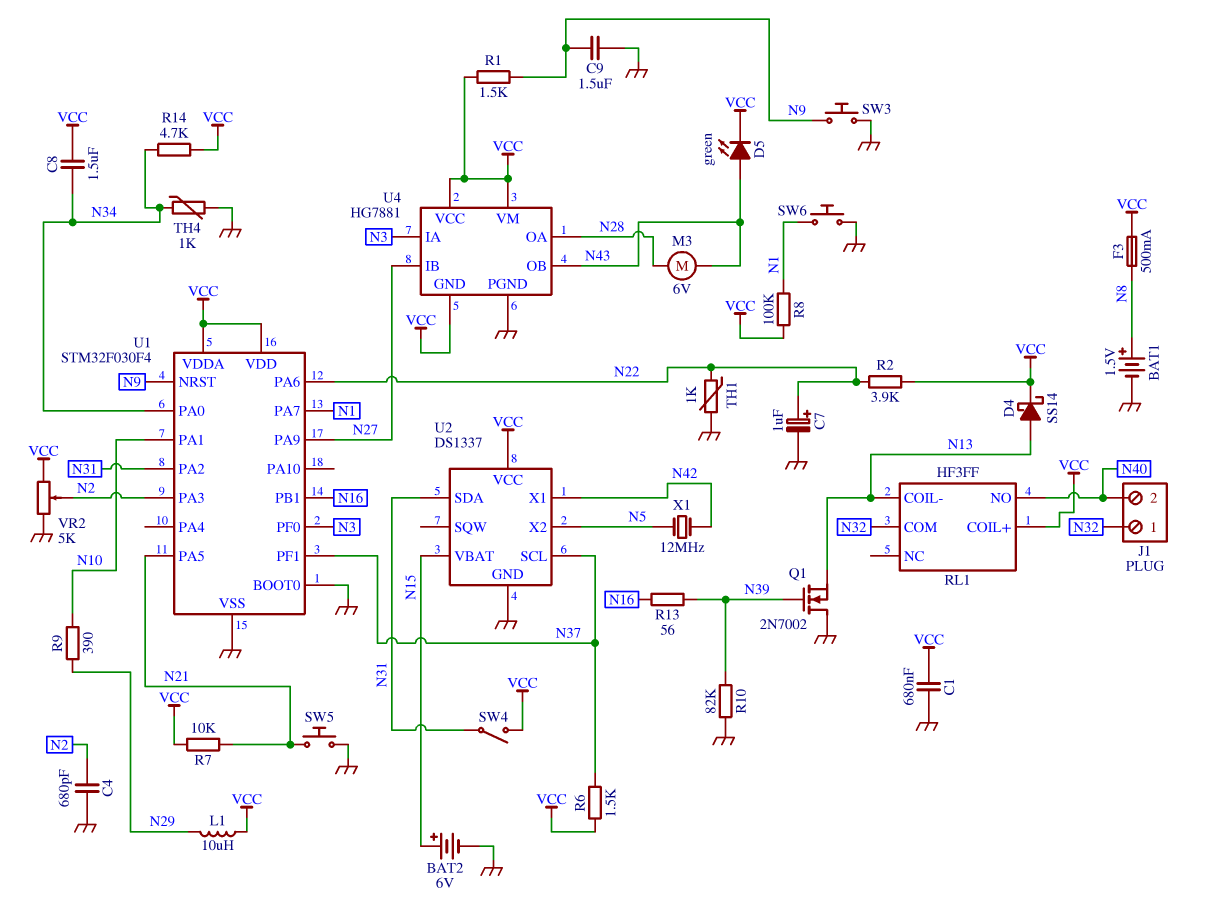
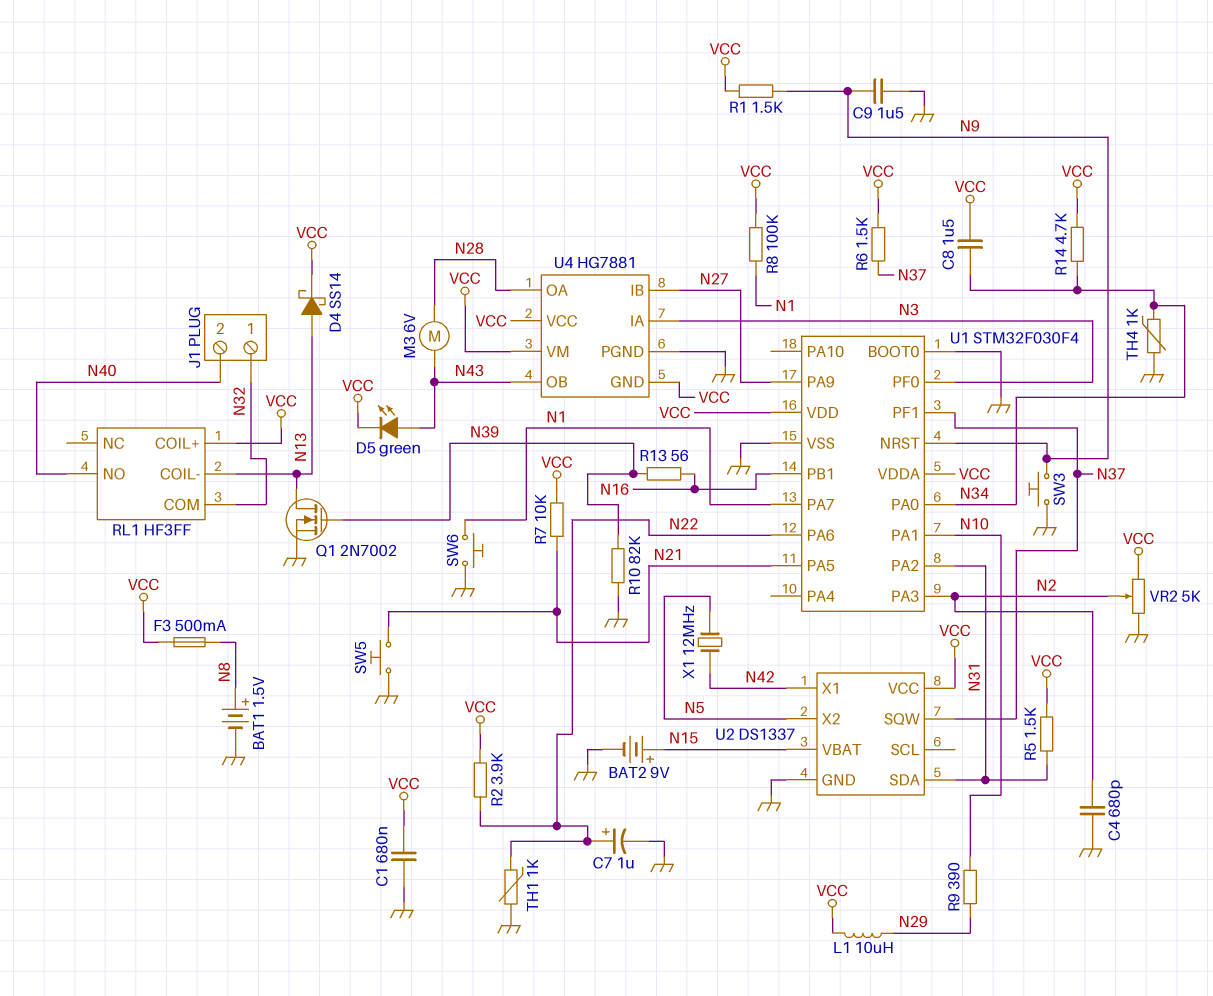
BAT2: 6V (plus N15, minus GND) -> 9V (plus N15, minus GND)
Q1: NMOS 2N7002 (G N39, D GND, S N13) -> NMOS 2N7002 (G N39, D N13, S GND)
R5: none -> 1.5k (N31, VCC)
SW4: switch (N31, VCC) -> none
U2 pin SCL: N37 -> none
U2 pin SQW: none -> N37

